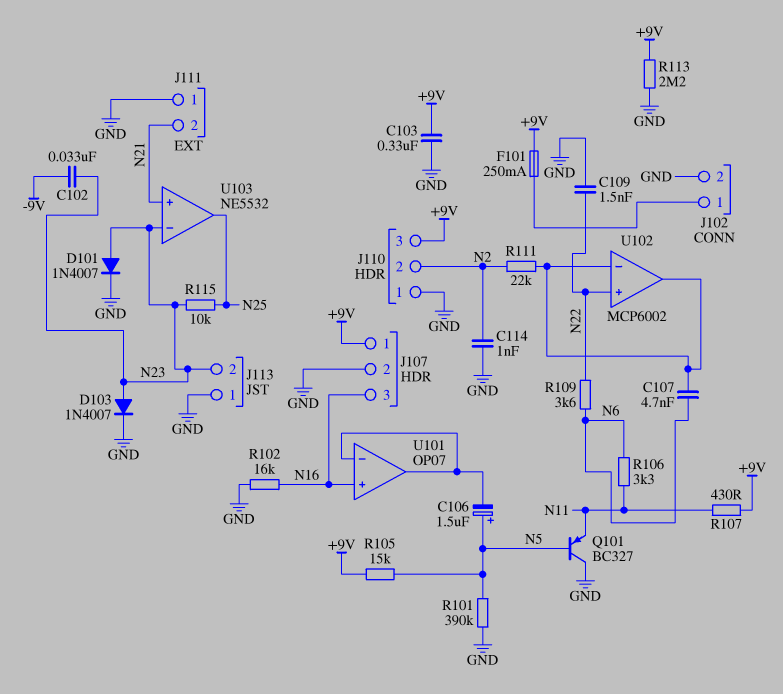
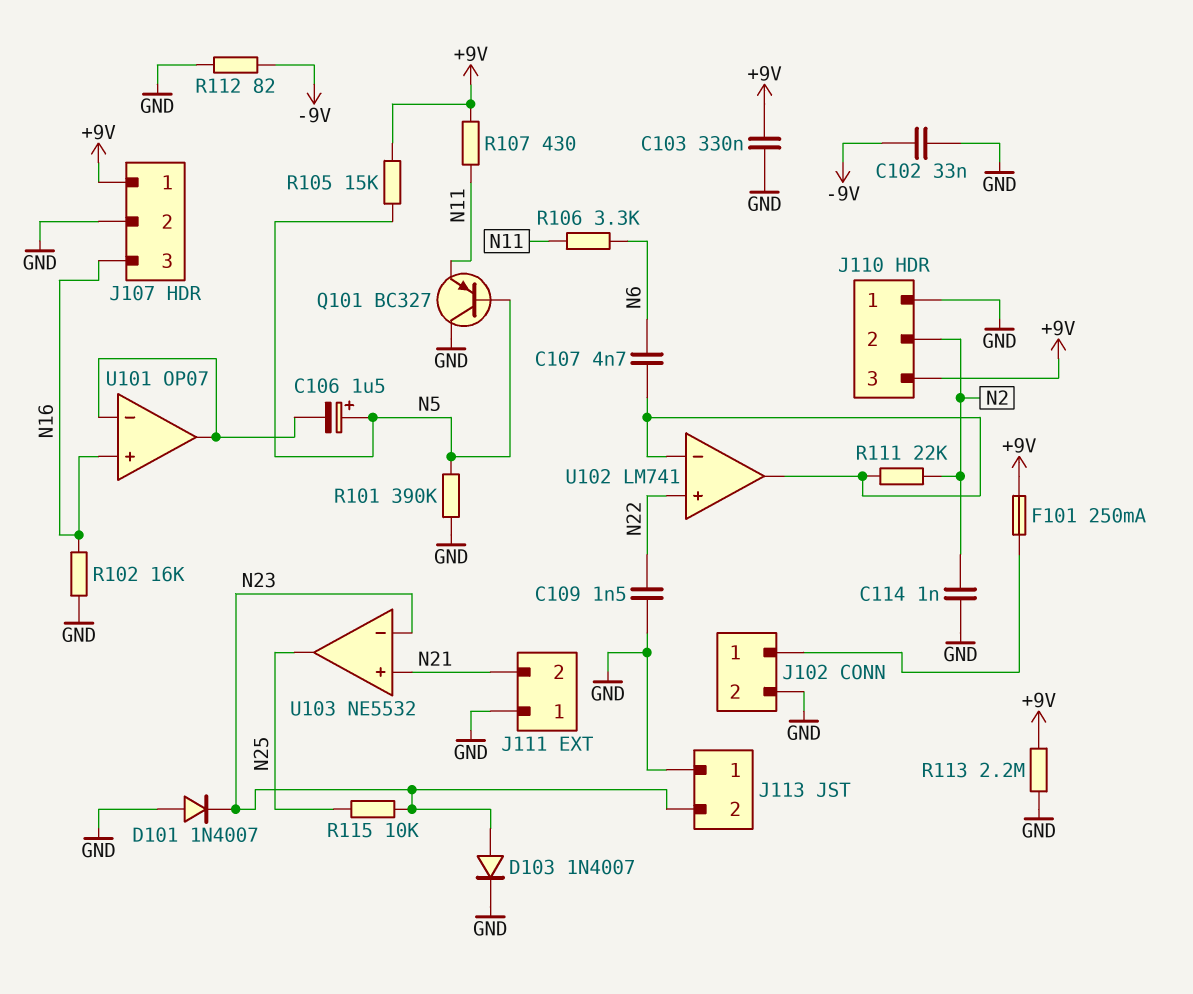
C102: 33nF (-9V, N23) -> 33nF (-9V, GND)
D101: diode 1N4007 (A N23, K GND) -> diode 1N4007 (A GND, K N23)
R109: 3.6k (N6, N22) -> none
R112: none -> 82 (-9V, GND)
U102: MCP6002 -> LM741

